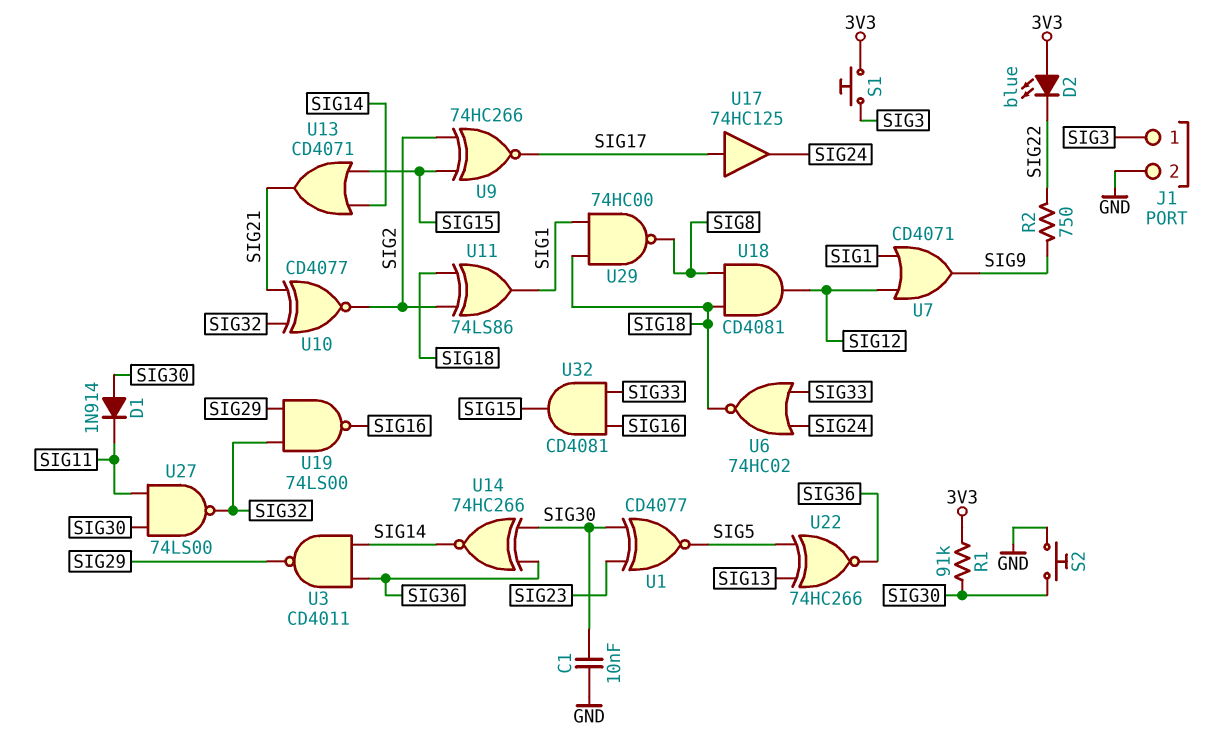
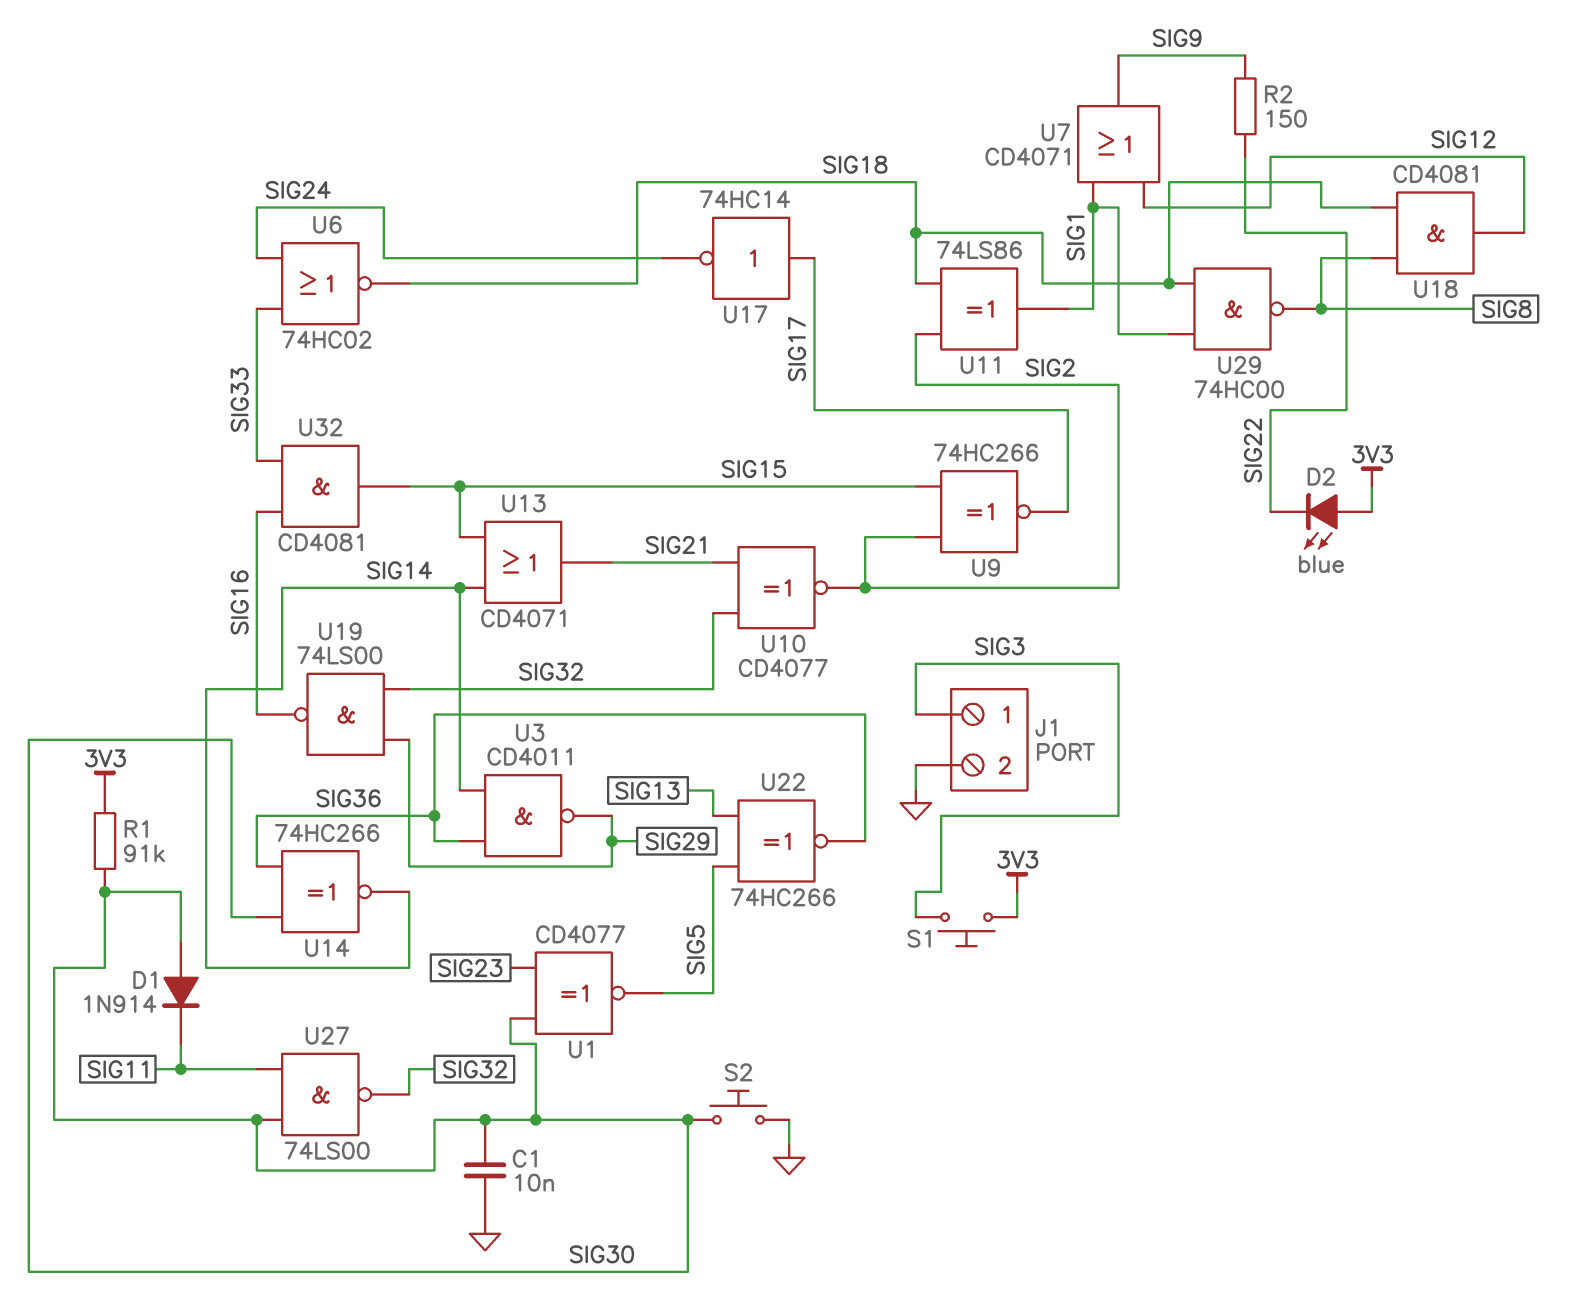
R2: 750 (SIG9, SIG22) -> 150 (SIG9, SIG22)
U17: buffer 74HC125 (in SIG17, out SIG24) -> NOT 74HC14 (in SIG17, out SIG24)

